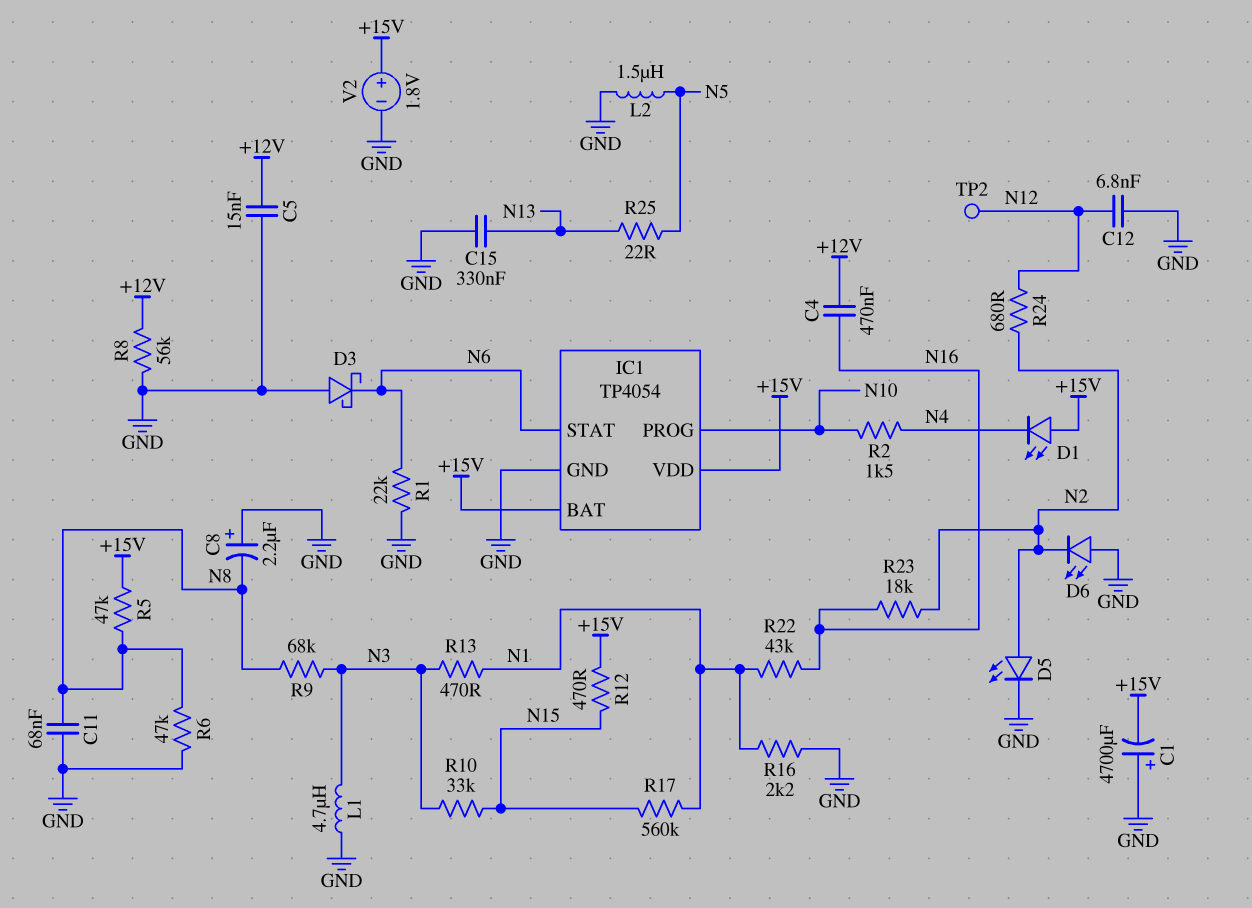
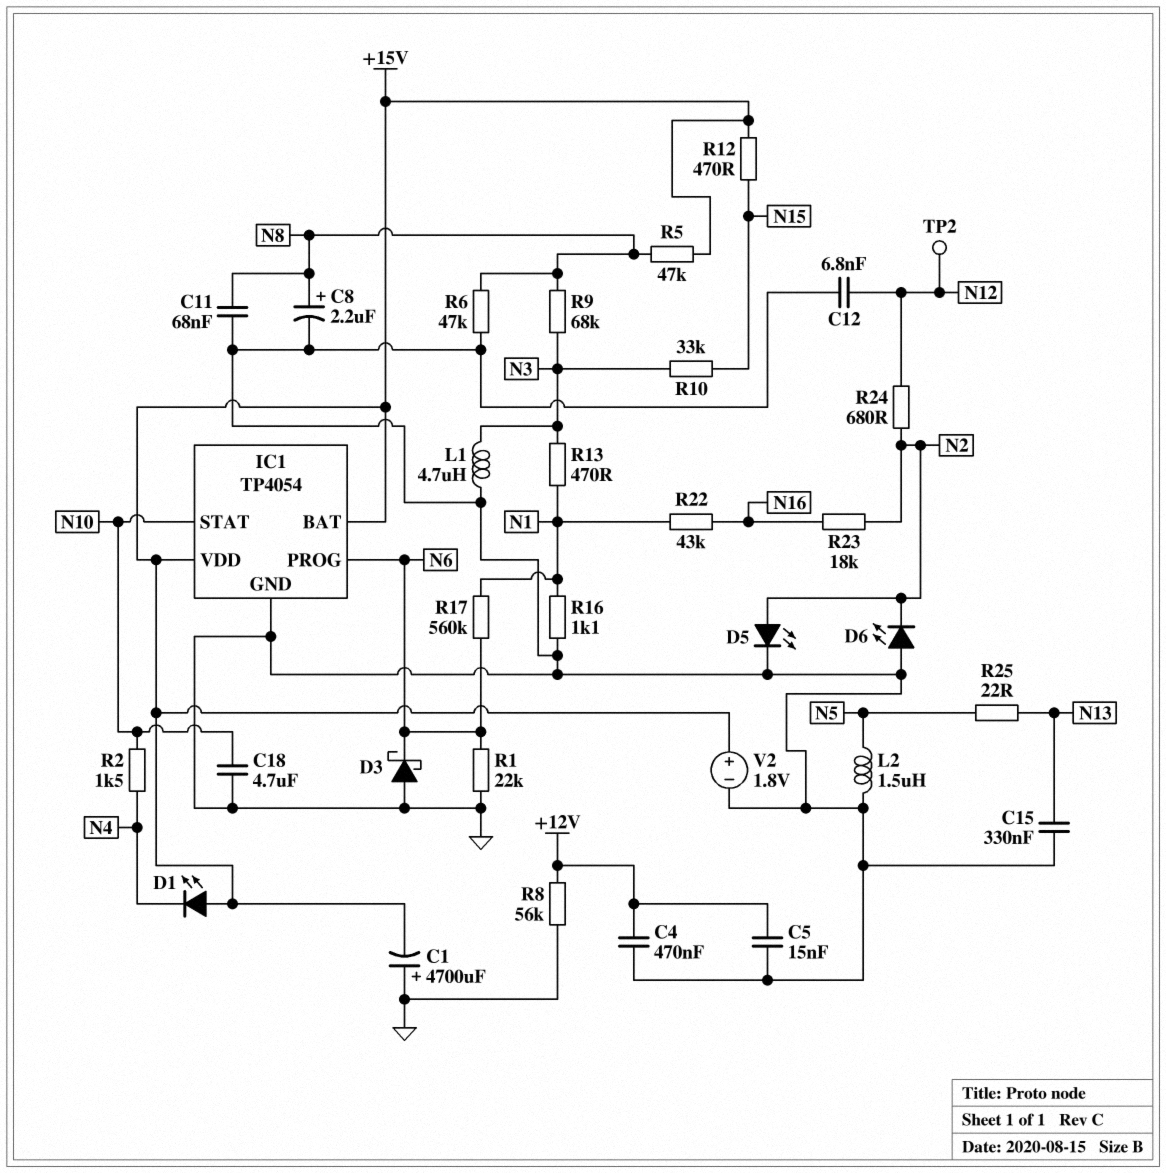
C4: 470nF (+12V, N16) -> 470nF (+12V, GND)
C8: 2.2uF (plus GND, minus N8) -> 2.2uF (plus N8, minus GND)
C18: none -> 4.7uF (GND, N10)
IC1 pin PROG: N10 -> N6
IC1 pin STAT: N6 -> N10
R16: 2.2k (GND, N1) -> 1.1k (GND, N1)
R17: 560k (N1, N15) -> 560k (N1, N6)

